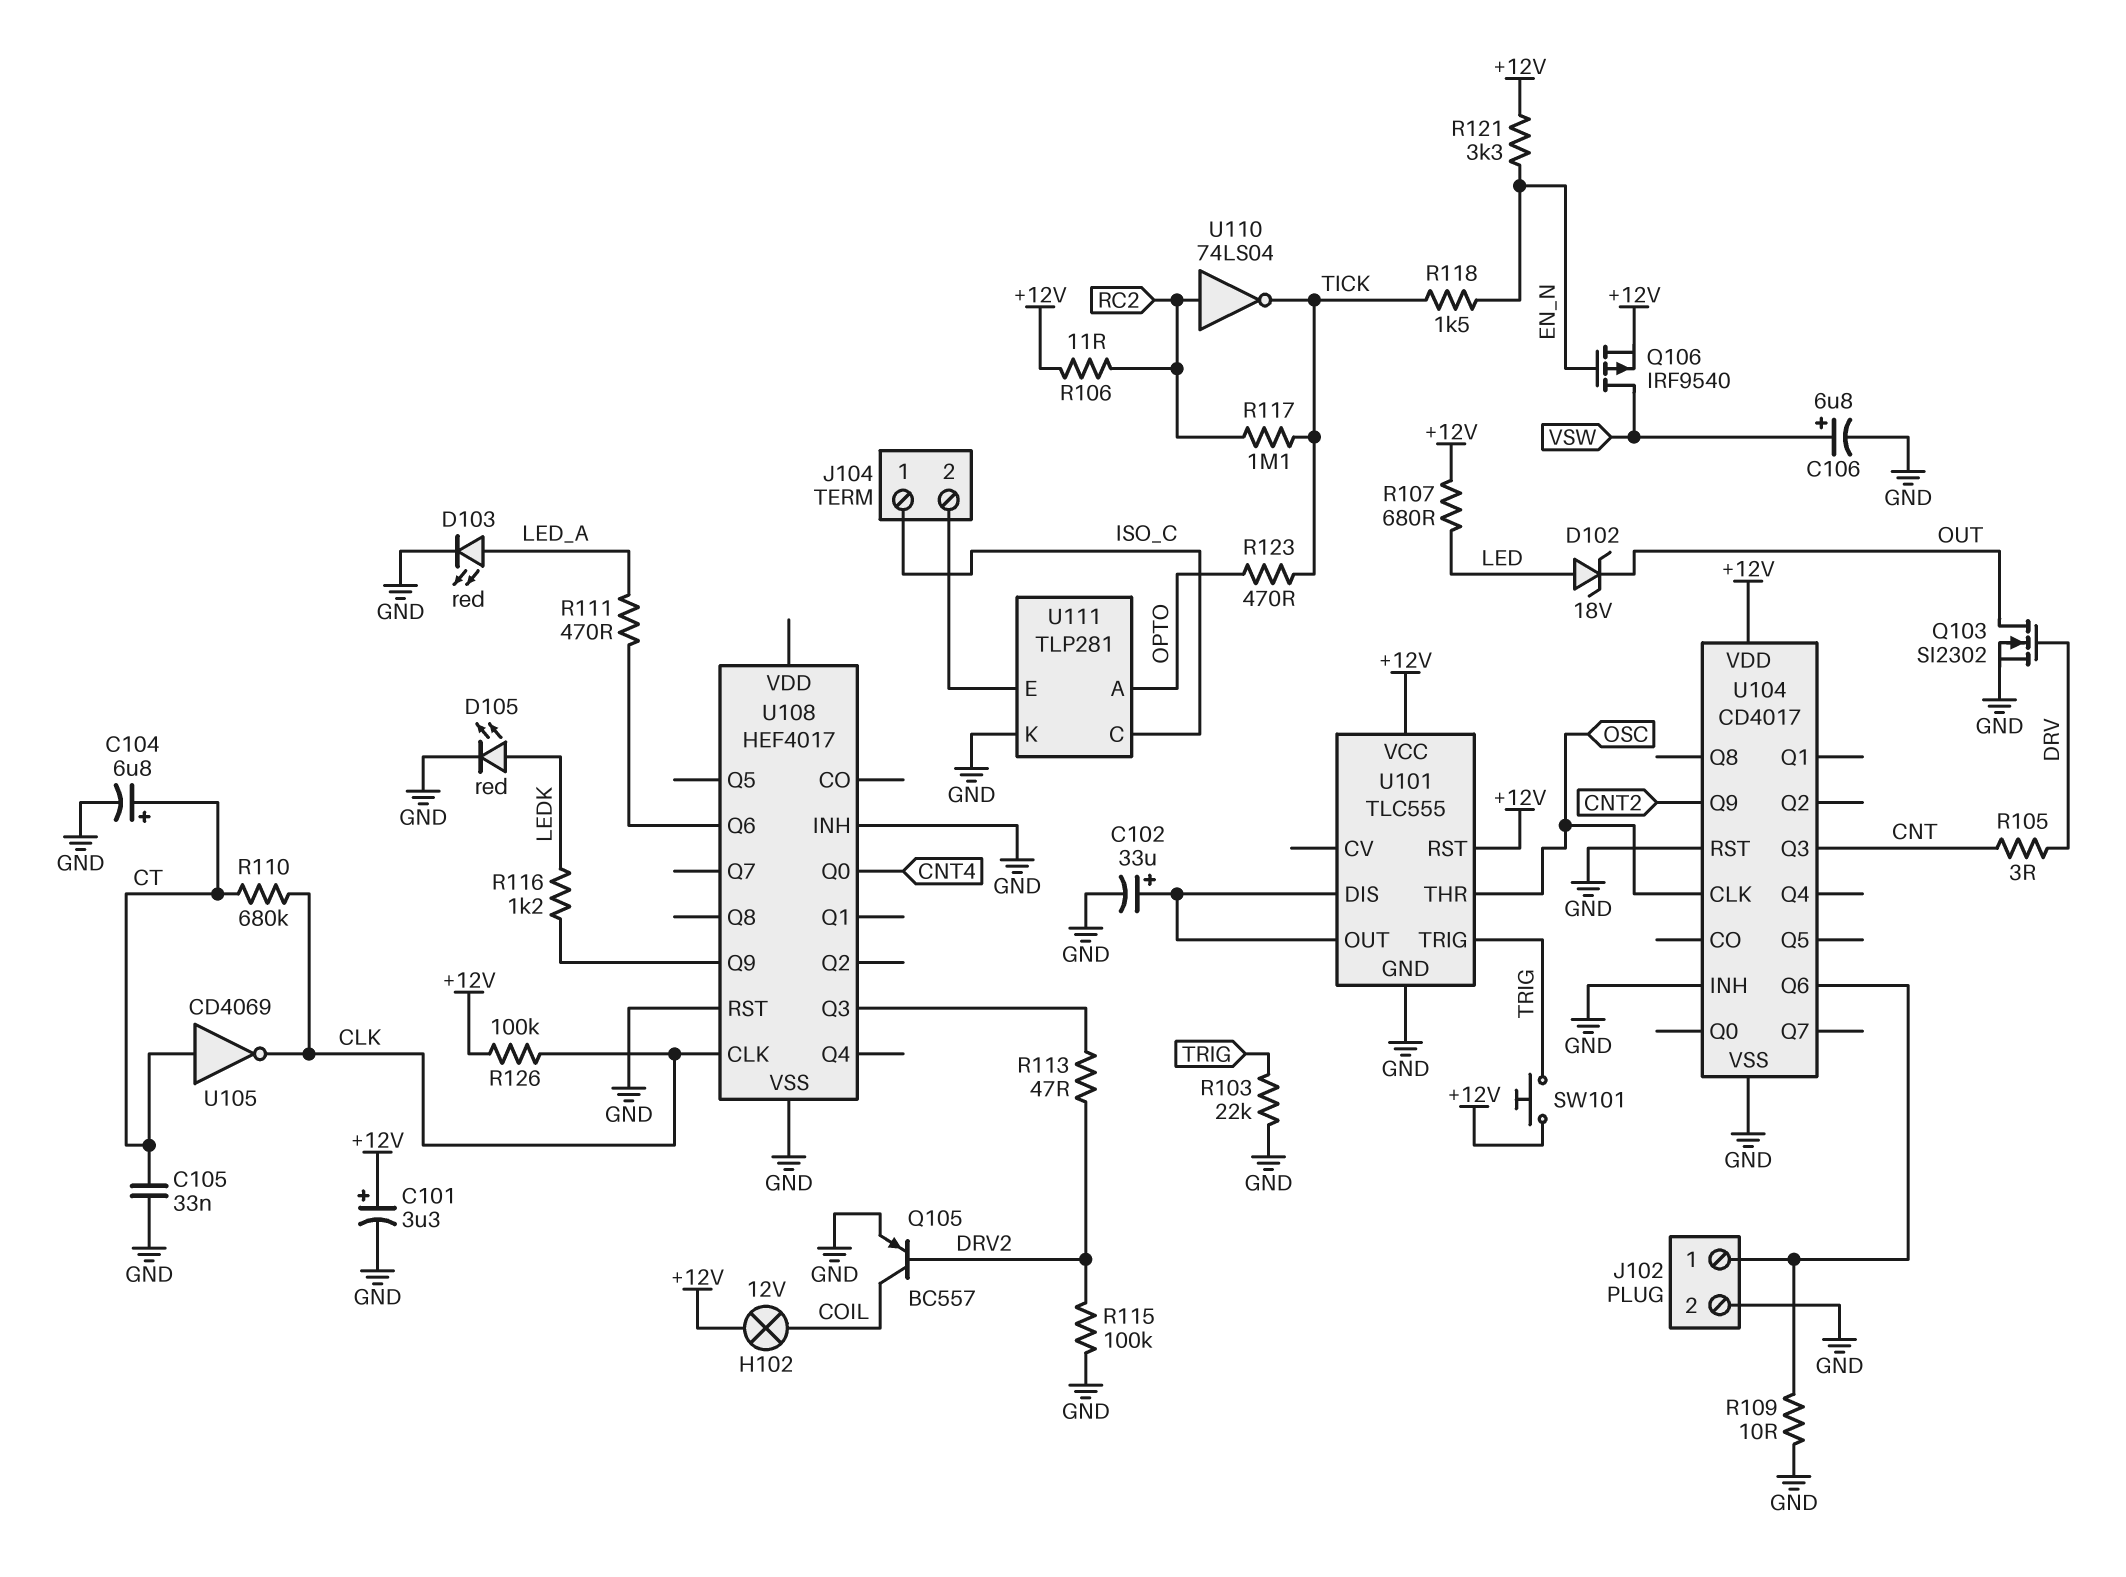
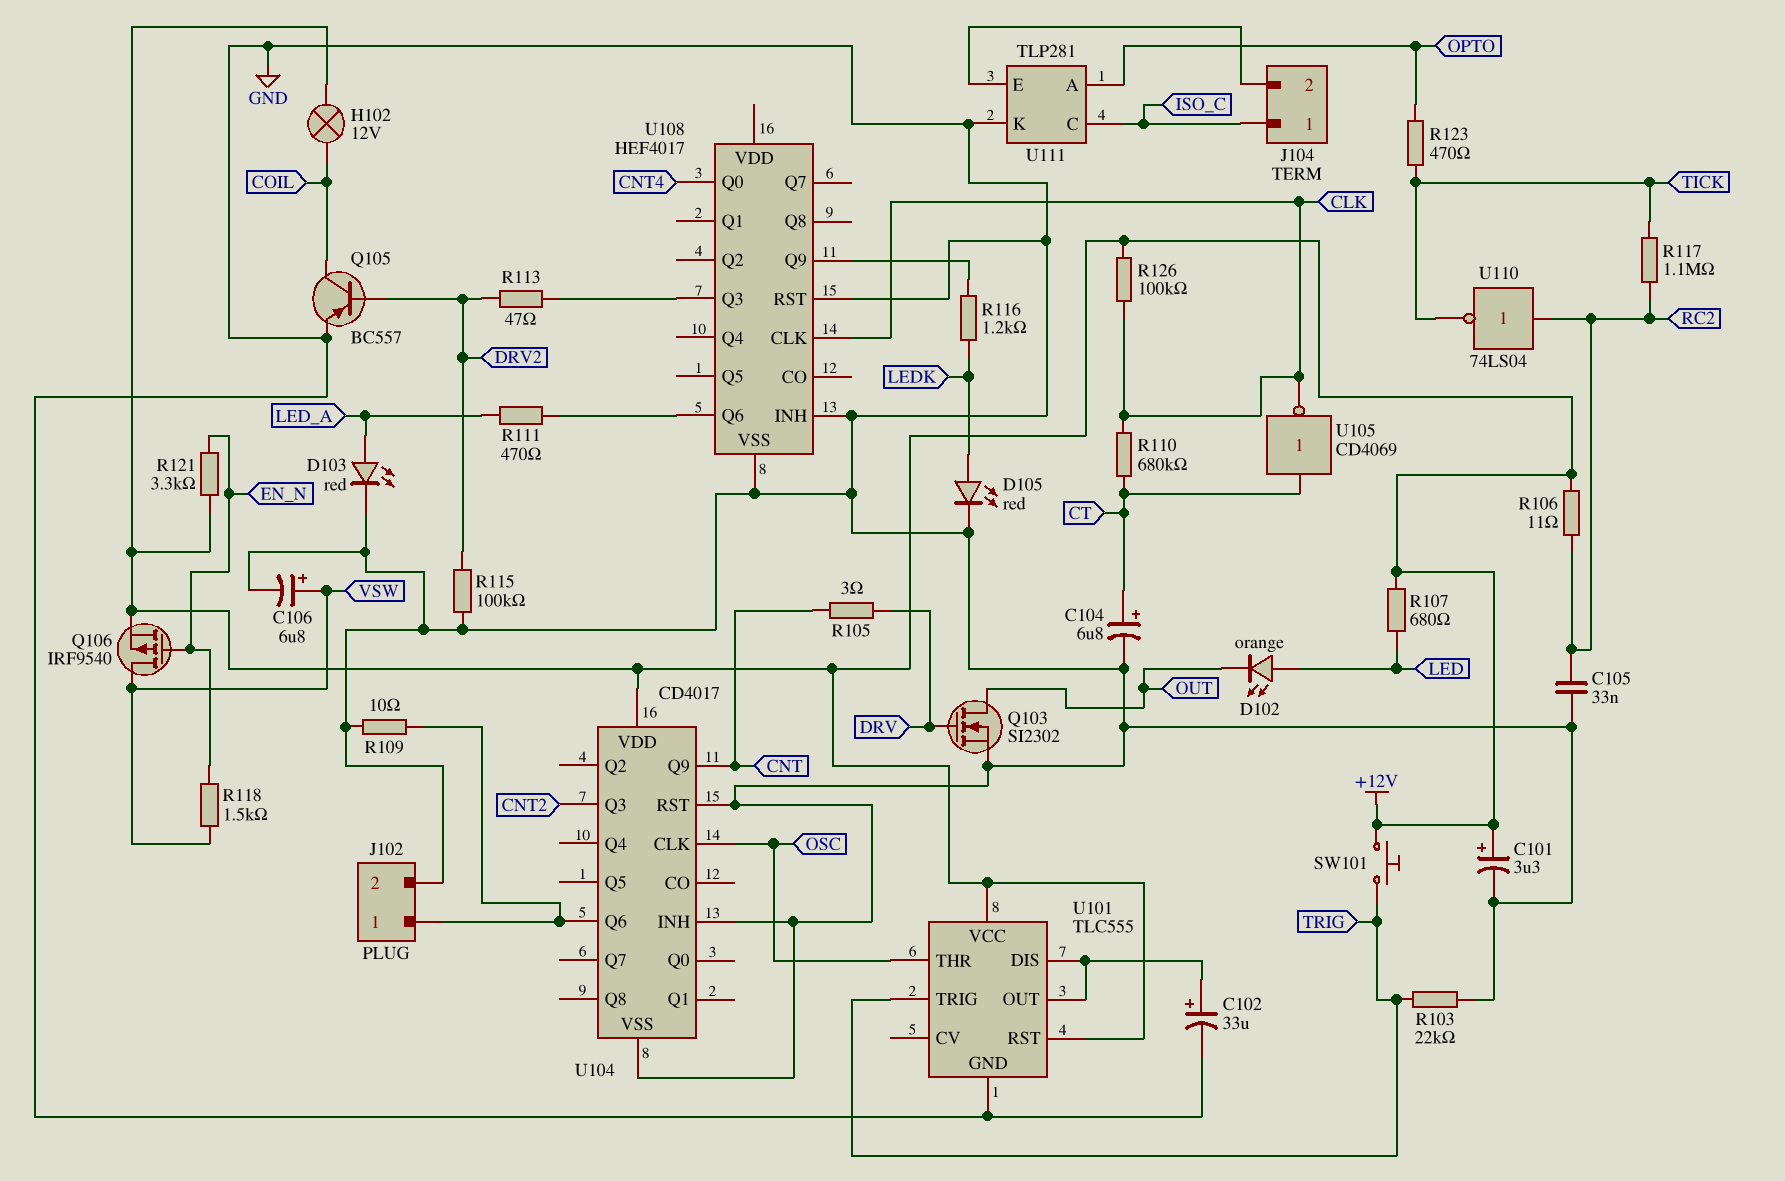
C105: 33nF (CT, GND) -> 33nF (GND, RC2)
D102: zener 18V (A LED, K OUT) -> LED orange (A LED, K OUT)
R118: 1.5k (EN_N, TICK) -> 1.5k (EN_N, VSW)
U104 pin Q3: CNT -> CNT2
U104 pin Q9: CNT2 -> CNT

